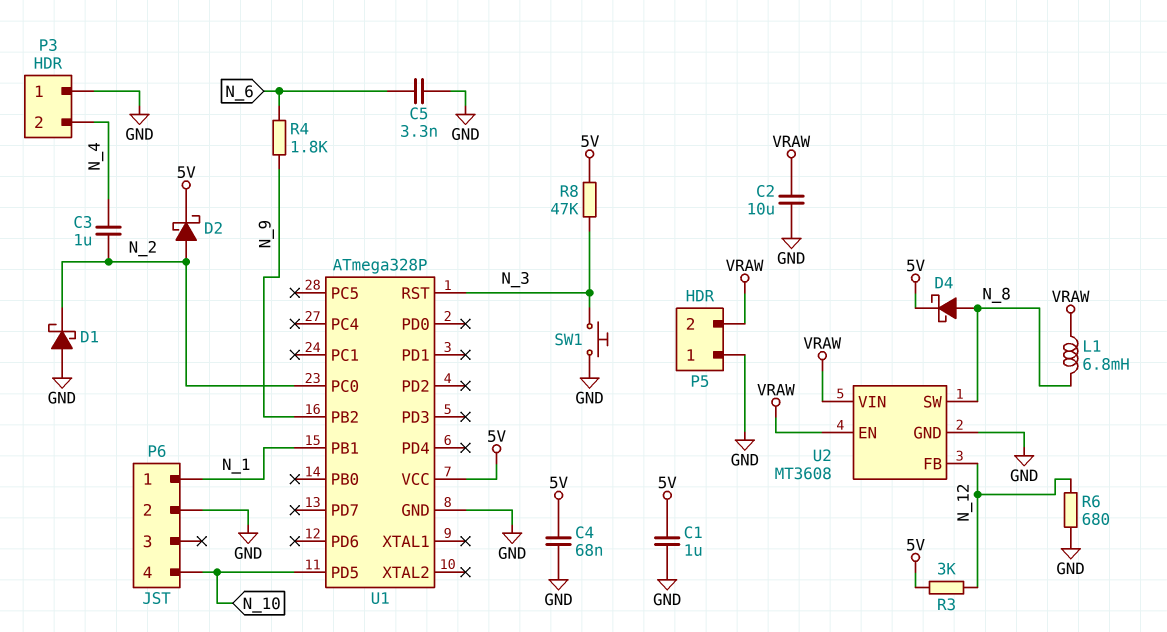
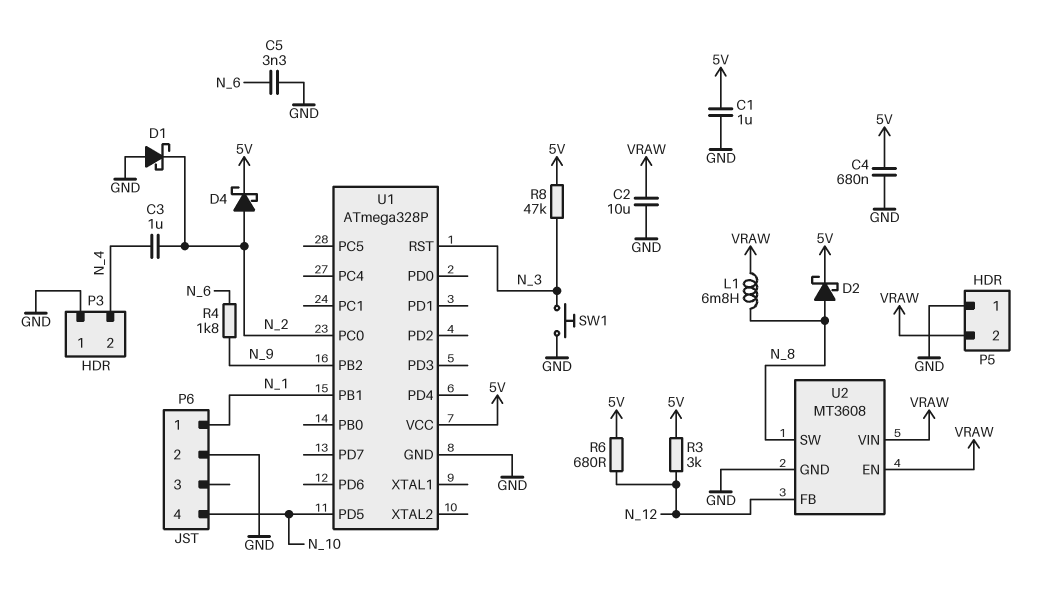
C4: 68nF (5V, GND) -> 680nF (5V, GND)
D2: schottky (A N_2, K 5V) -> schottky (A N_8, K 5V)
D4: schottky (A N_8, K 5V) -> schottky (A N_2, K 5V)
R6: 680 (GND, N_12) -> 680 (5V, N_12)

